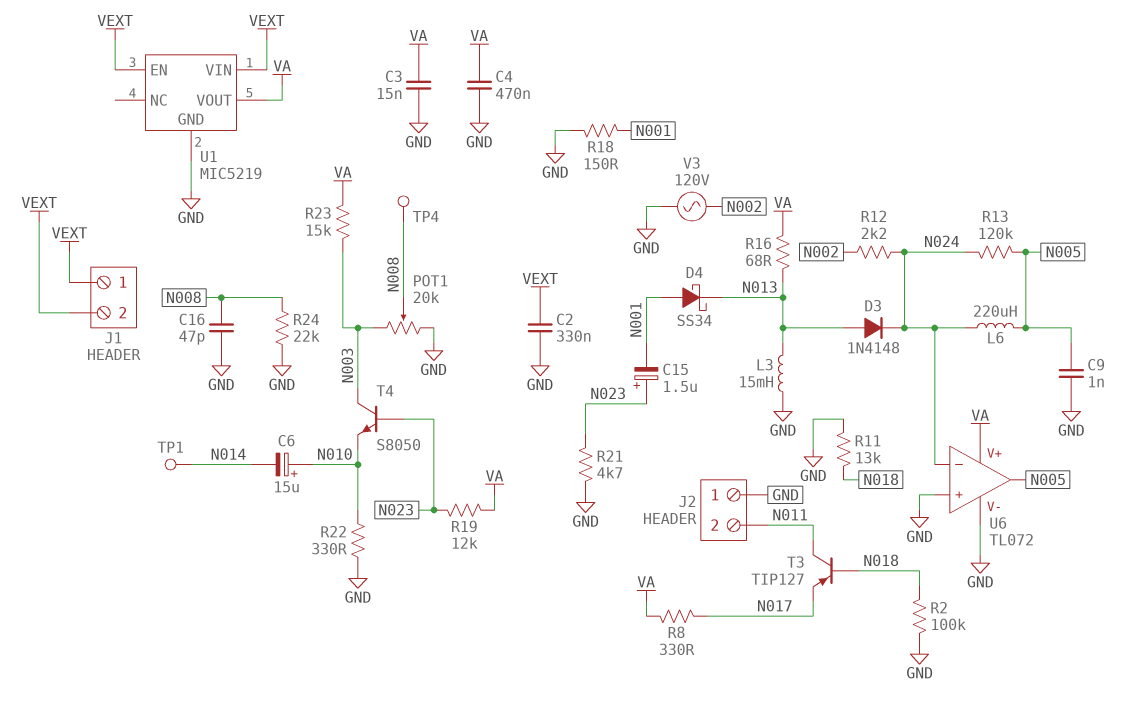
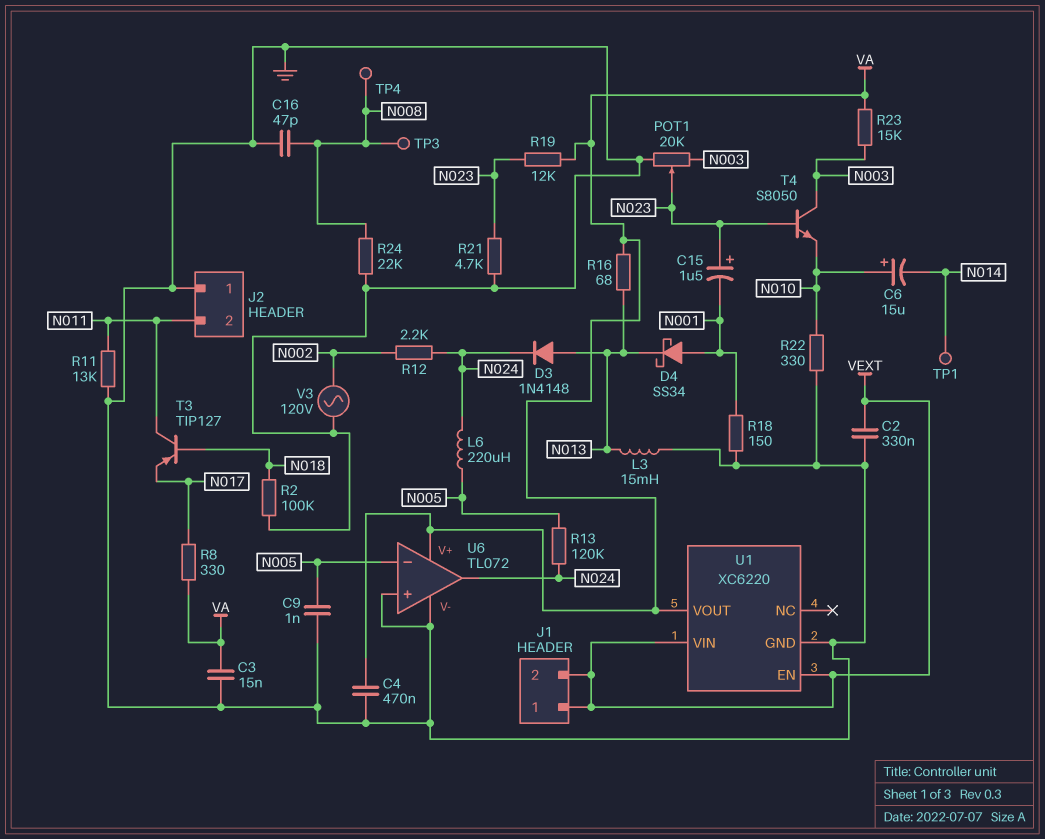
POT1: 20k (GND, N003, wiper N008) -> 20k (GND, N003, wiper N023)
R11: 13k (GND, N018) -> 13k (GND, N011)
TP3: none -> test point (N008)
U1: MIC5219 -> XC6220
U6 pin in-: N024 -> N005
U6 pin out: N005 -> N024

